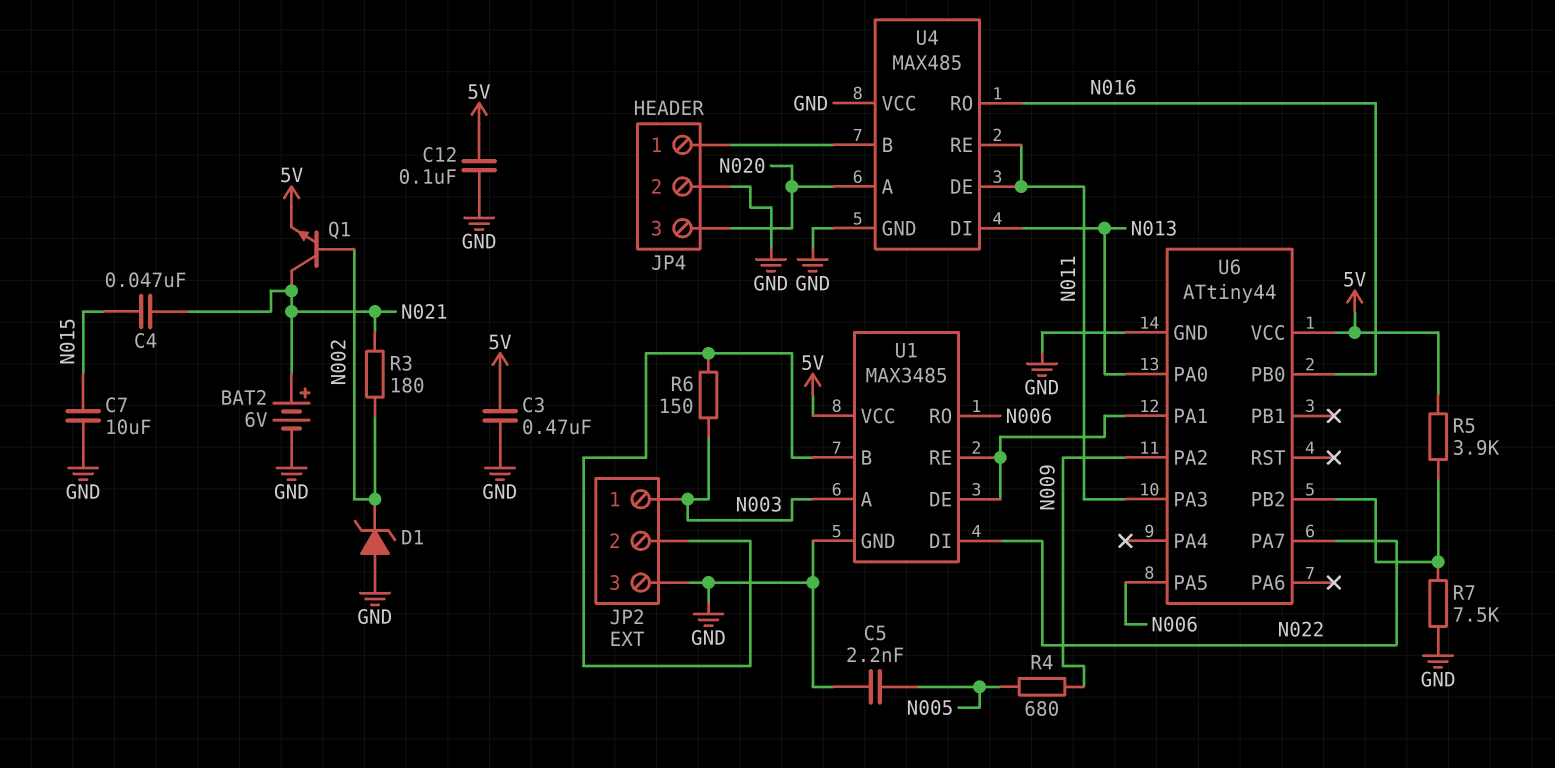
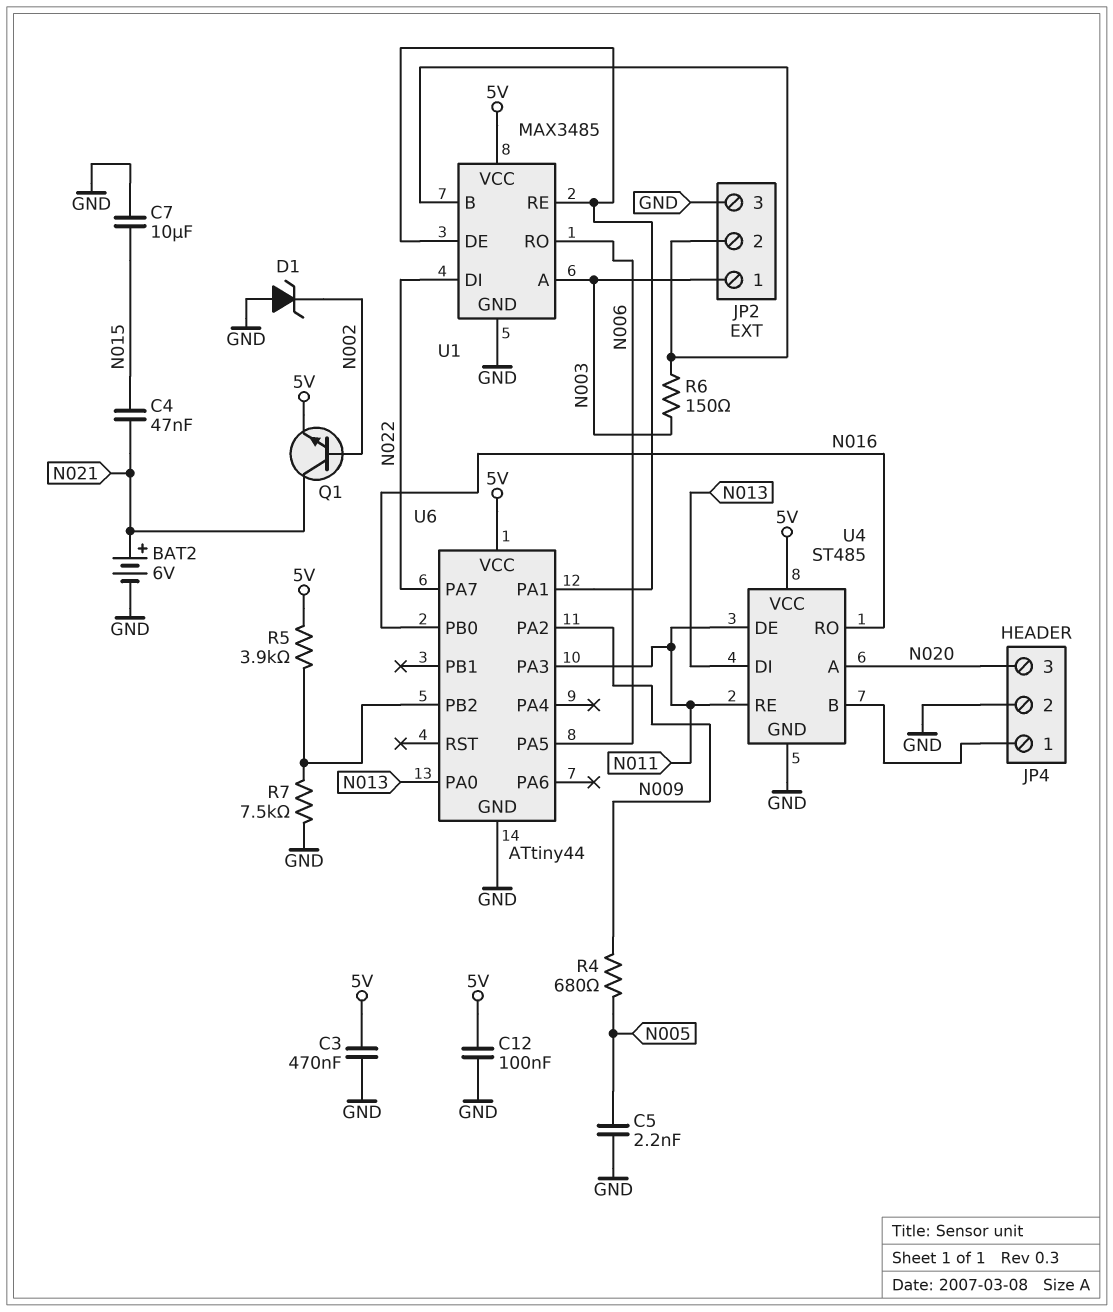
R3: 180 (N002, N021) -> none
U4: MAX485 -> ST485
U4 pin VCC: GND -> 5V

